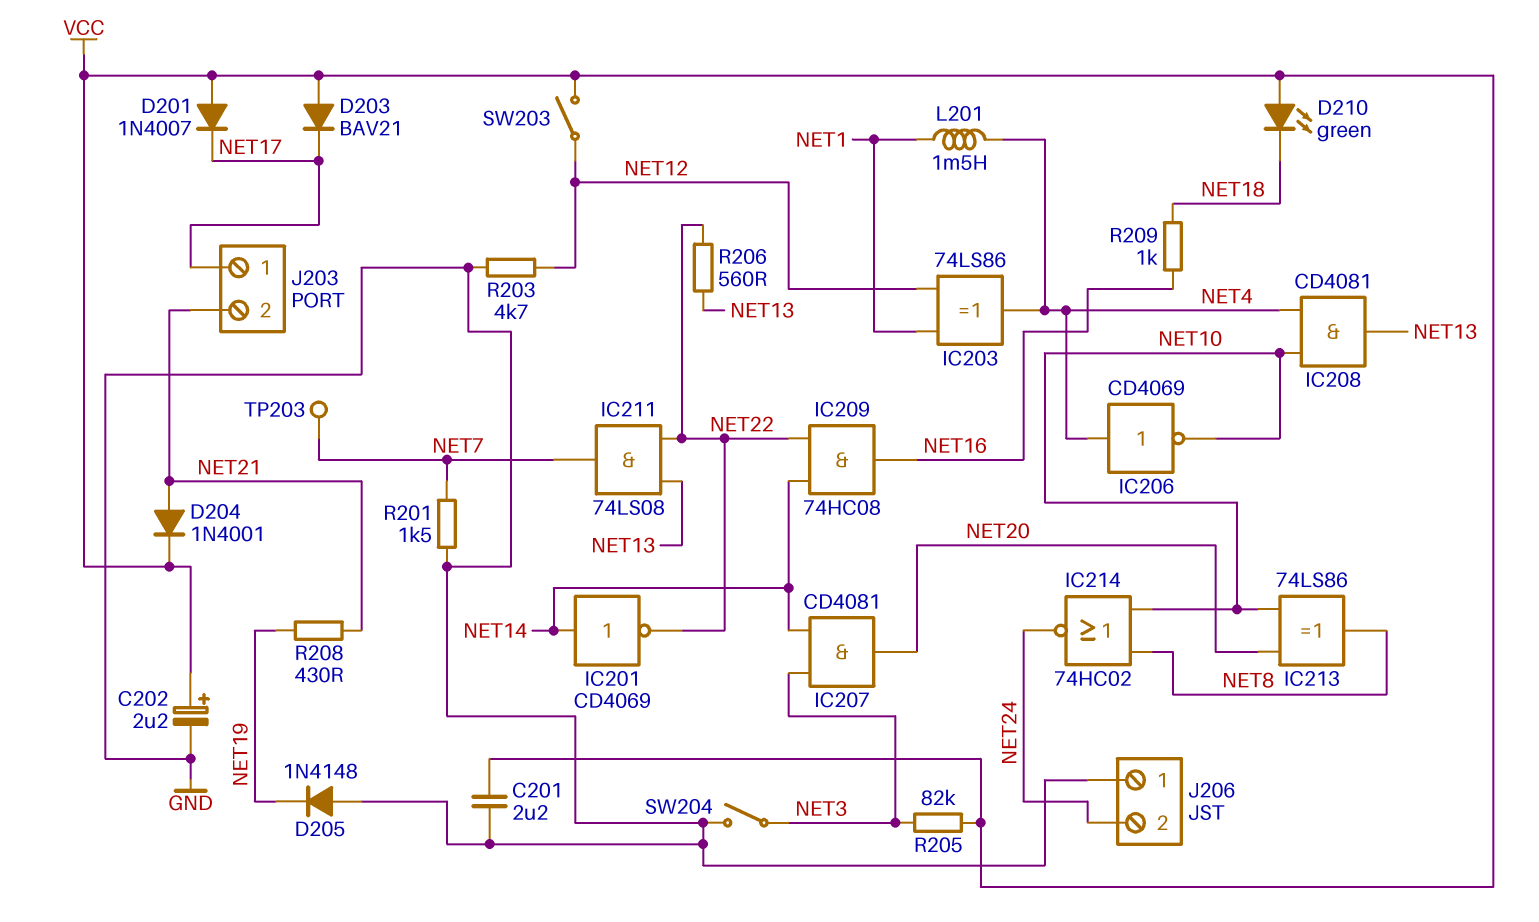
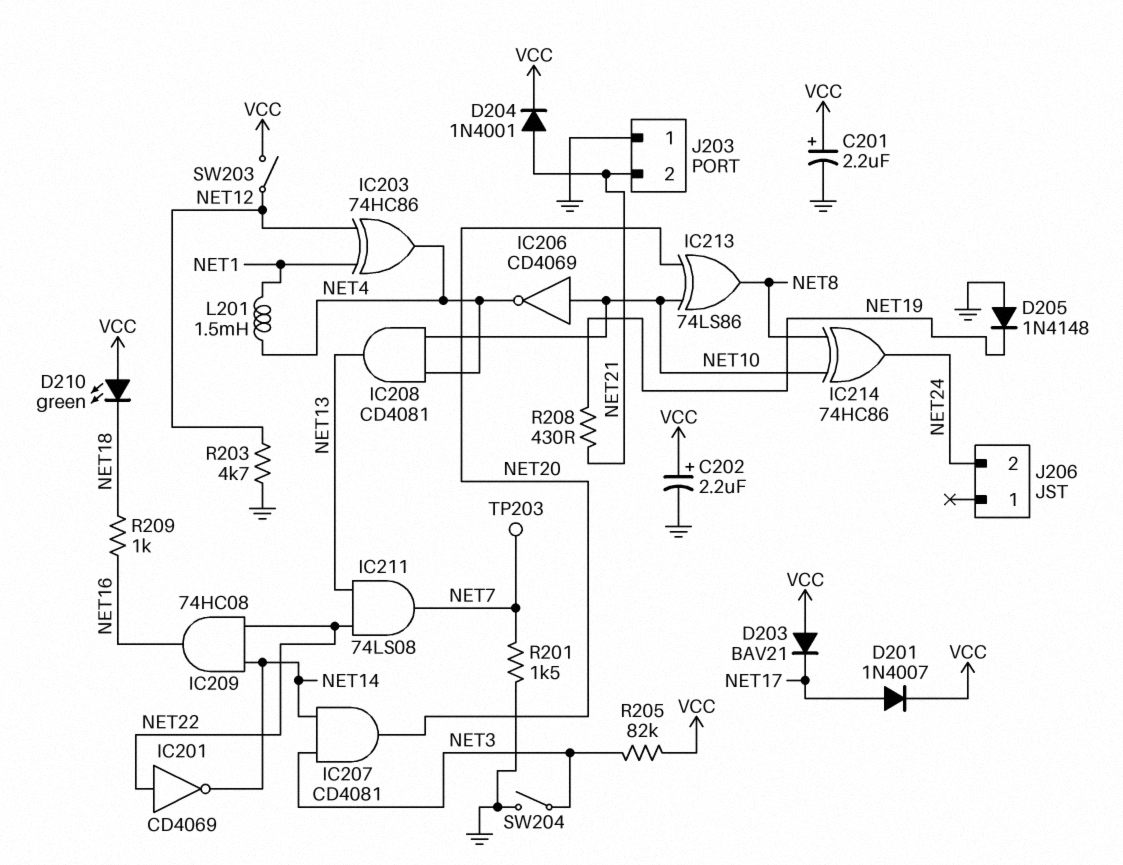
C201: 2.2uF (GND, VCC) -> 2.2uF (plus VCC, minus GND)
D201: diode 1N4007 (A VCC, K NET17) -> diode 1N4007 (A NET17, K VCC)
IC201: NOT CD4069 (in NET14, out NET22) -> NOT CD4069 (in NET22, out NET14)
IC203: XOR 74LS86 (in NET1, in NET12, out NET4) -> XOR 74HC86 (in NET1, in NET12, out NET4)
IC206: NOT CD4069 (in NET4, out NET10) -> NOT CD4069 (in NET10, out NET4)
IC214: NOR 74HC02 (in NET8, in NET10, out NET24) -> XOR 74HC86 (in NET8, in NET10, out NET24)
J203 pin 1: NET17 -> GND
J206 pin 1: GND -> none
R206: 560 (NET13, NET22) -> none

